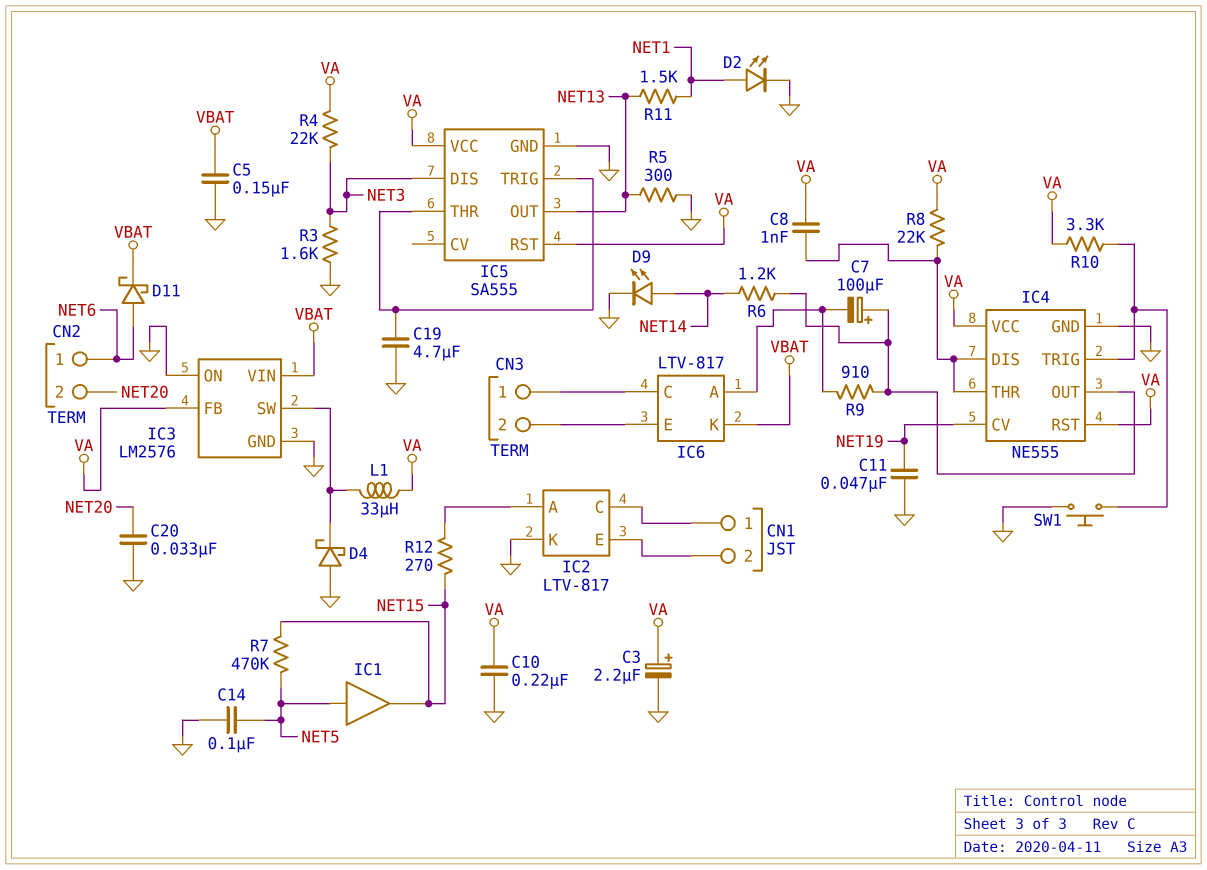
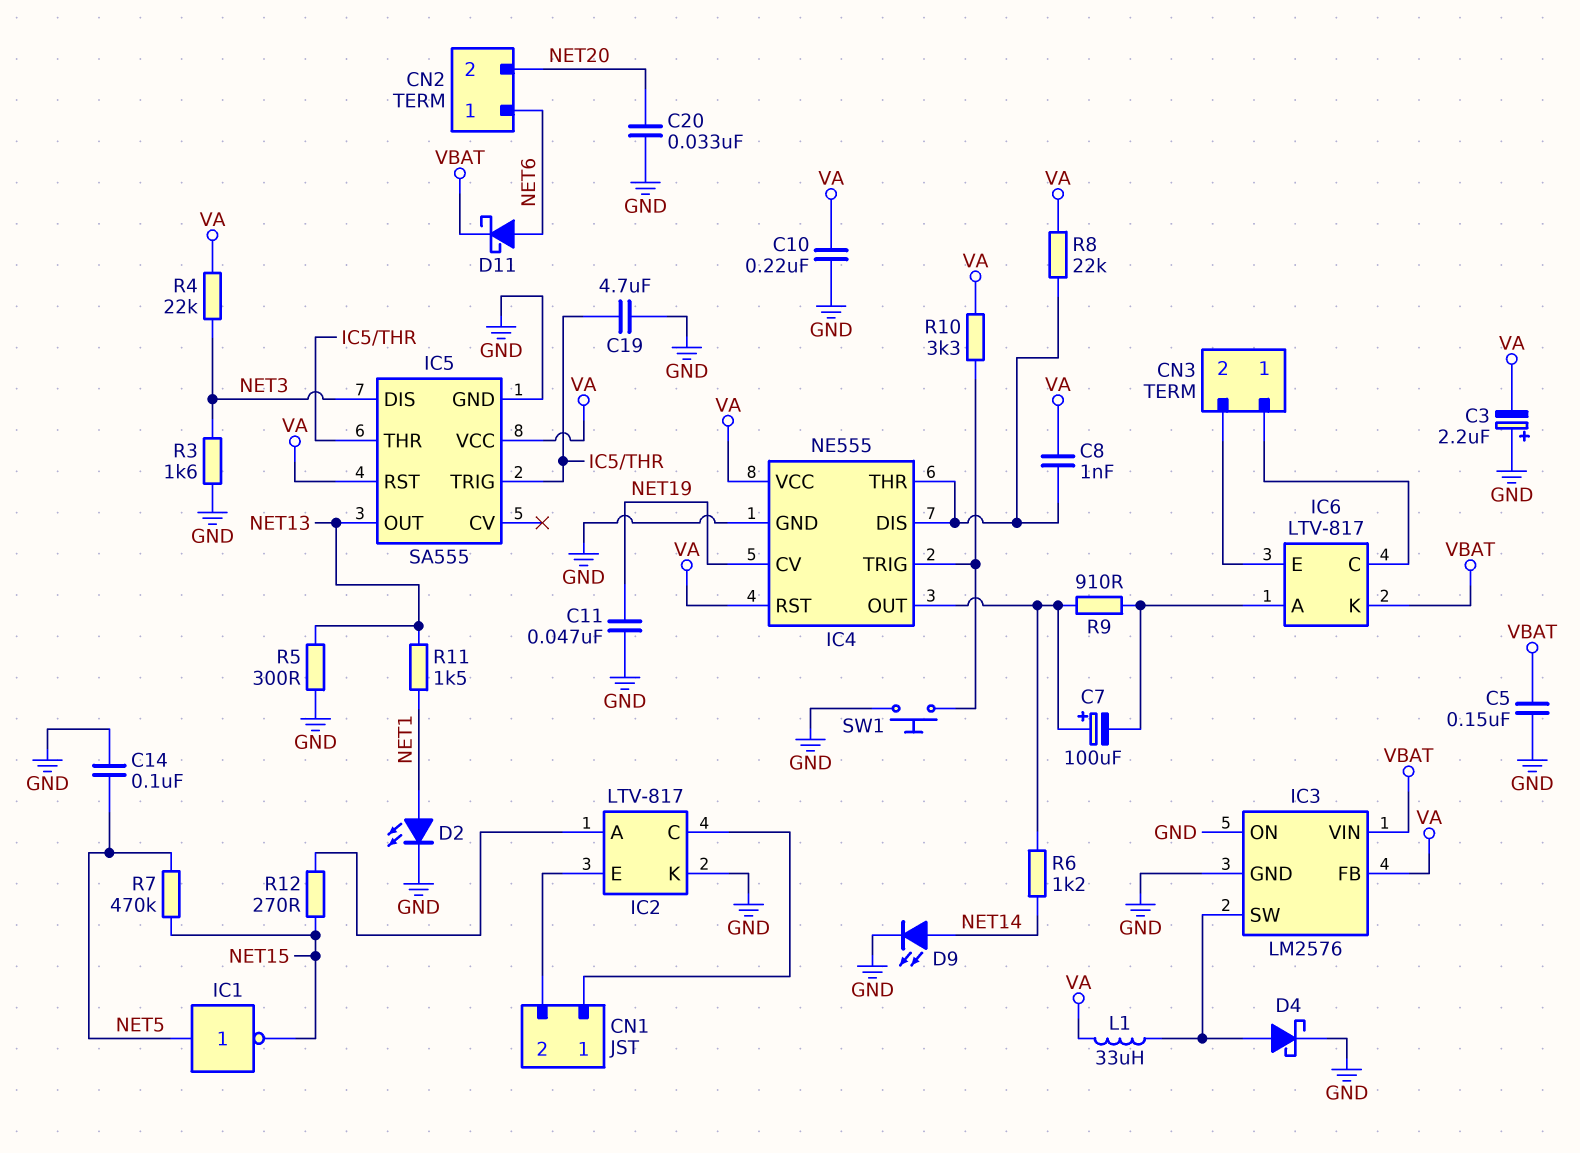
C3: 2.2uF (plus VA, minus GND) -> 2.2uF (plus GND, minus VA)
D4: schottky (A GND, K IC3/SW) -> schottky (A IC3/SW, K GND)
IC1: buffer (in NET5, out NET15) -> NOT (in NET5, out NET15)

